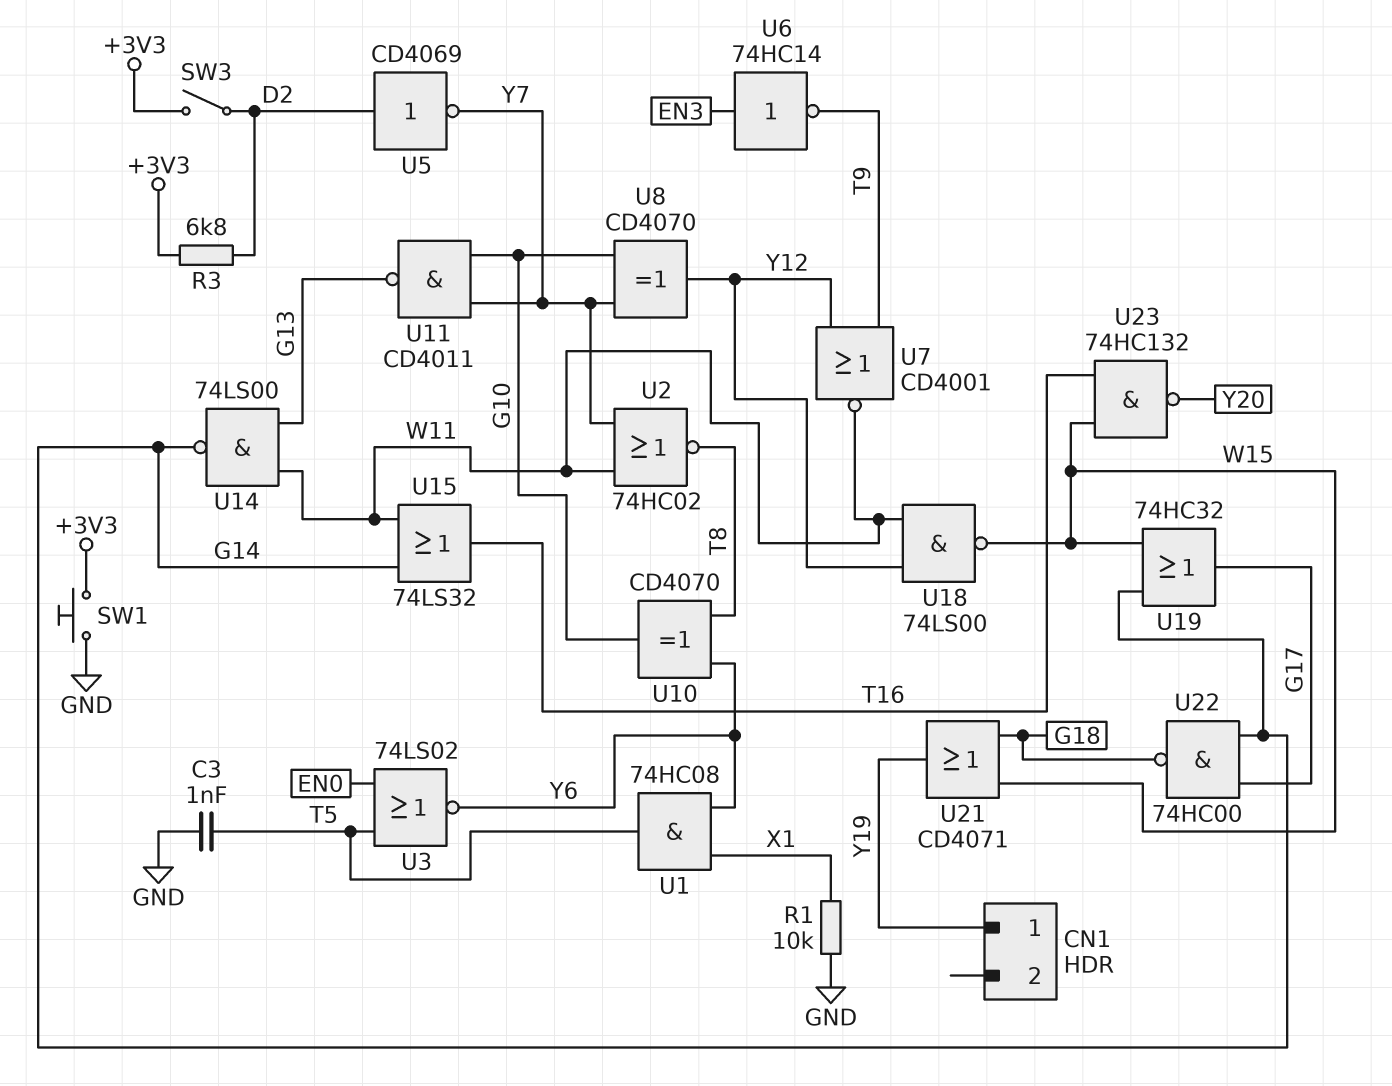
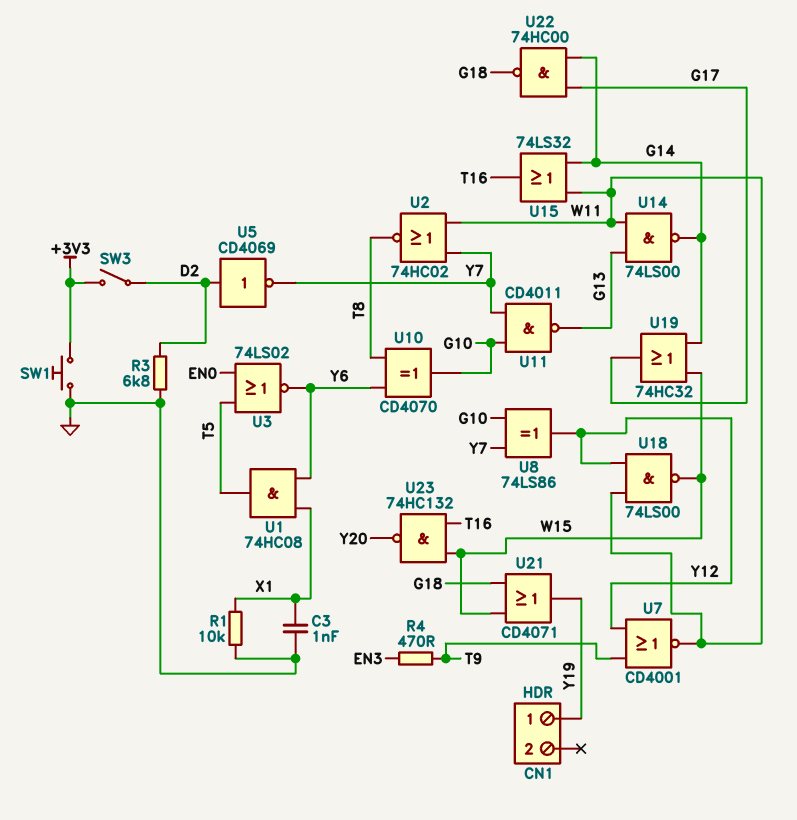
C3: 1nF (GND, T5) -> 1nF (GND, X1)
R3: 6.8k (+3V3, D2) -> 6.8k (D2, GND)
R4: none -> 470 (EN3, T9)
U6: NOT 74HC14 (in EN3, out T9) -> none
U8: XOR CD4070 (in G10, in Y7, out Y12) -> XOR 74LS86 (in G10, in Y7, out Y12)

